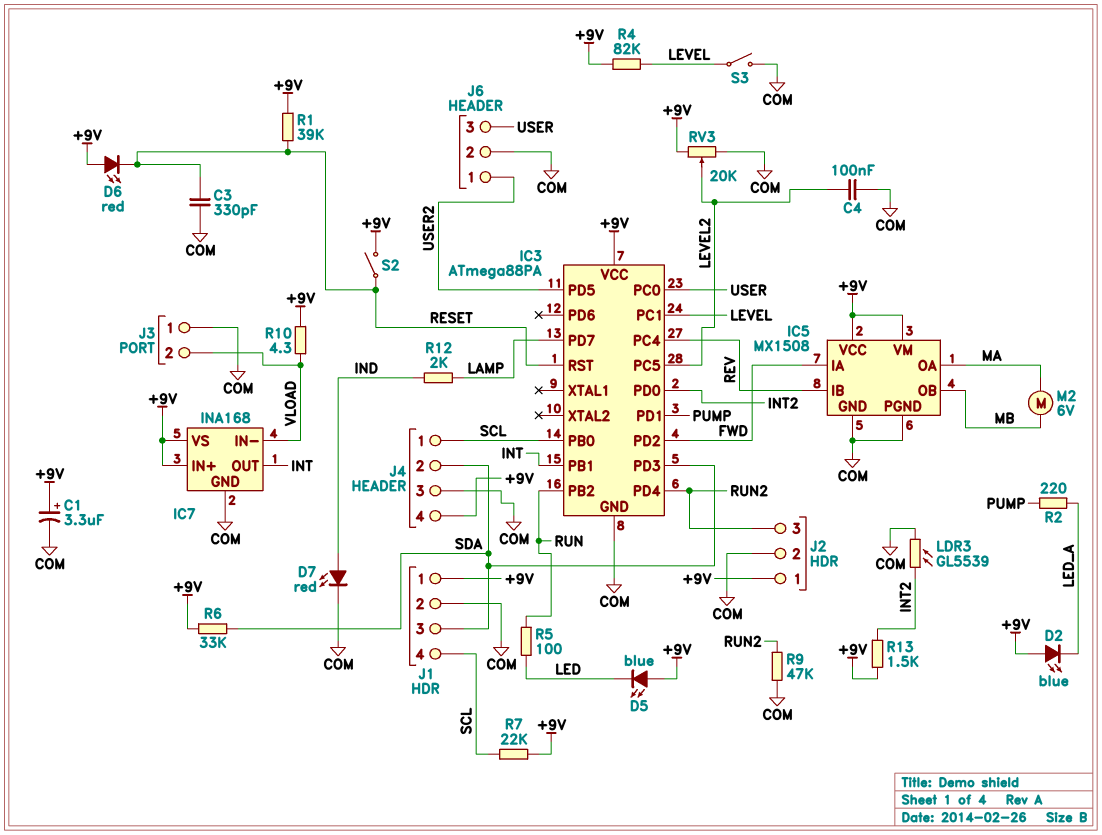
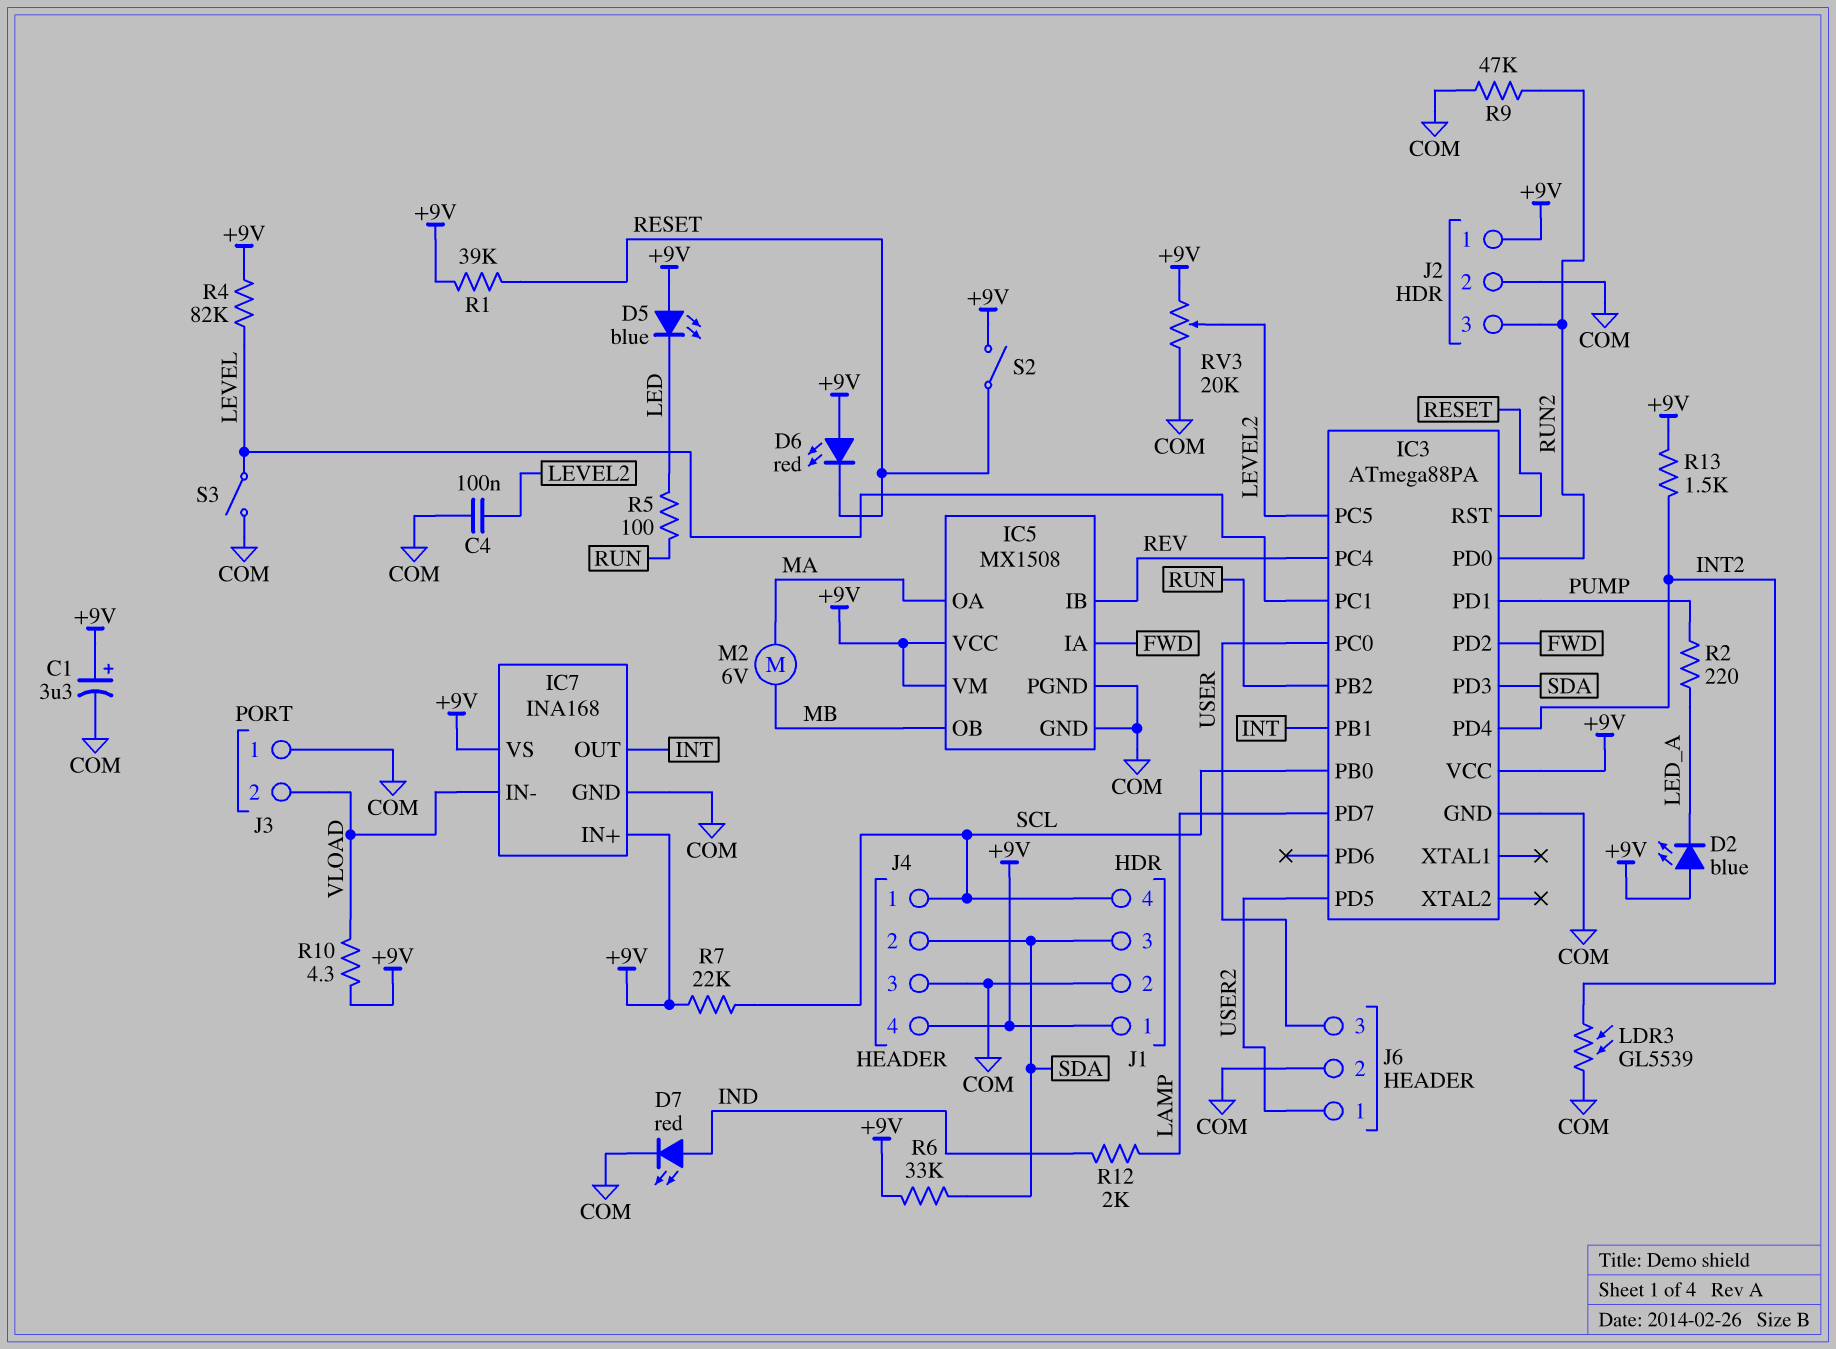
C3: 330pF (COM, RESET) -> none
IC3 pin PD0: INT2 -> RUN2
IC3 pin PD4: RUN2 -> INT2

